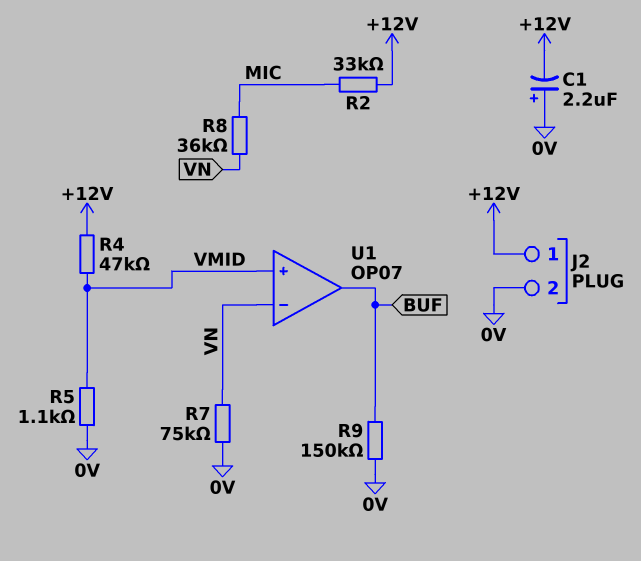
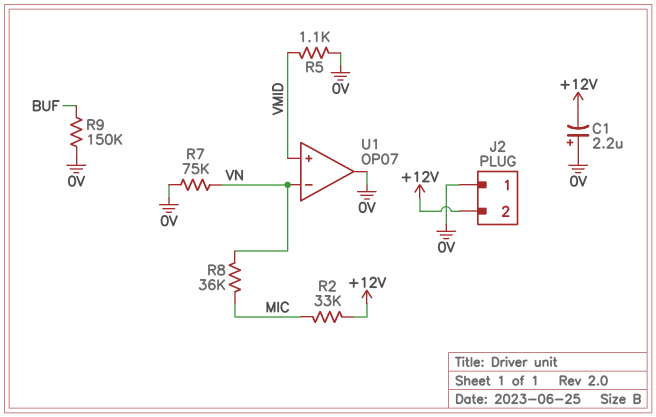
J2 pin 1: +12V -> 0V
J2 pin 2: 0V -> +12V
R4: 47k (+12V, VMID) -> none
U1 pin out: BUF -> 0V

